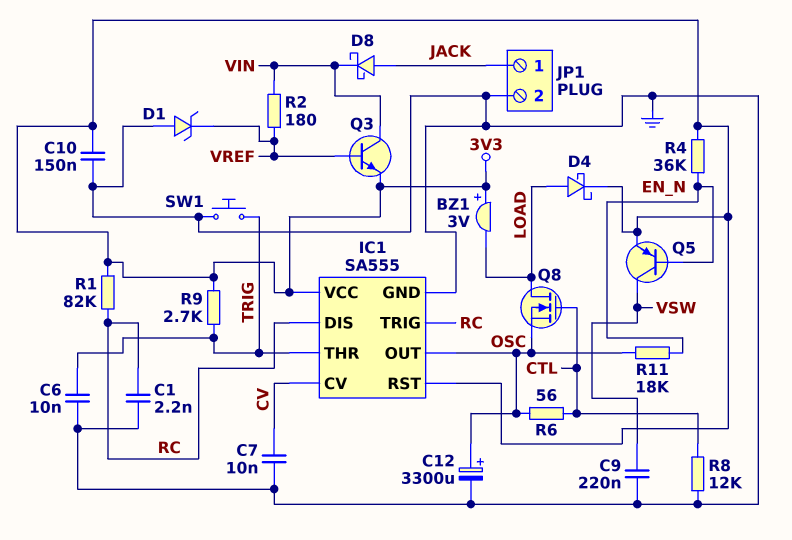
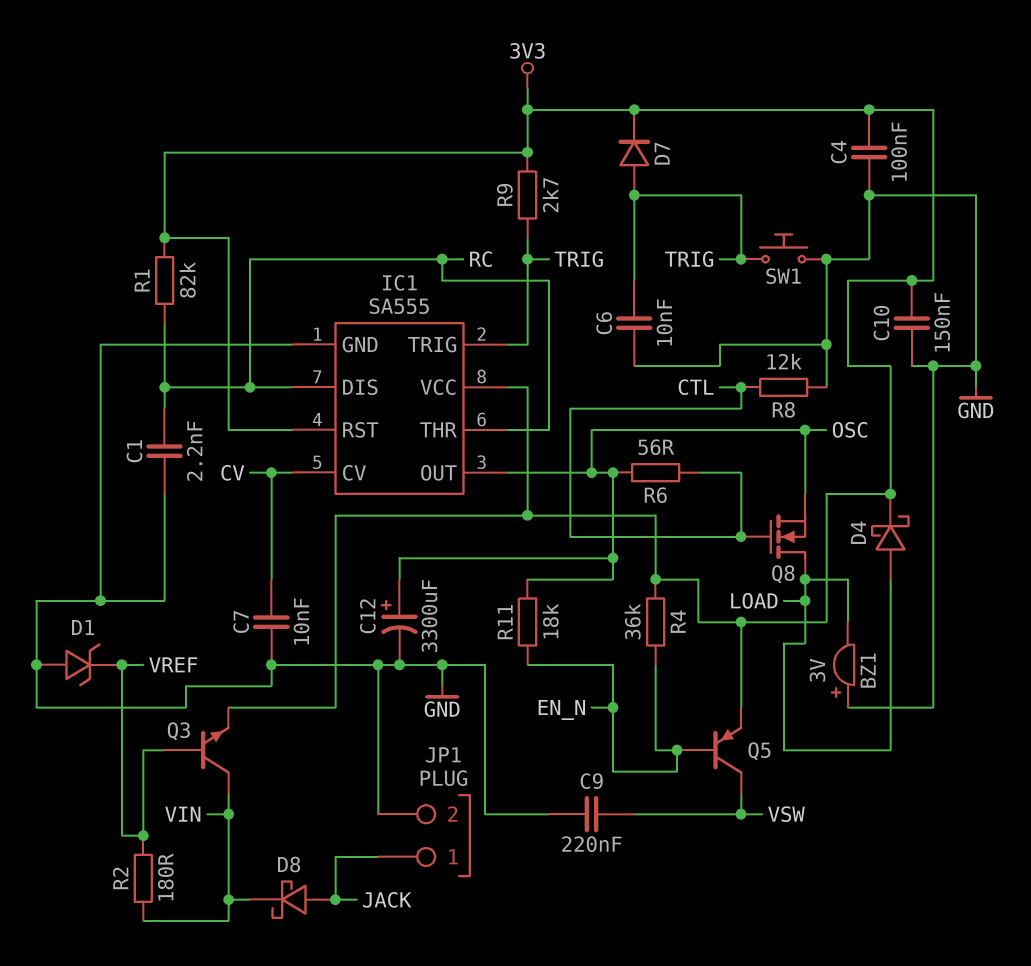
BZ1: buzzer 3V (plus 3V3, minus LOAD) -> buzzer 3V (plus GND, minus LOAD)
C4: none -> 100nF (3V3, GND)
D7: none -> diode (A TRIG, K 3V3)
IC1 pin THR: TRIG -> RC
IC1 pin TRIG: RC -> TRIG

